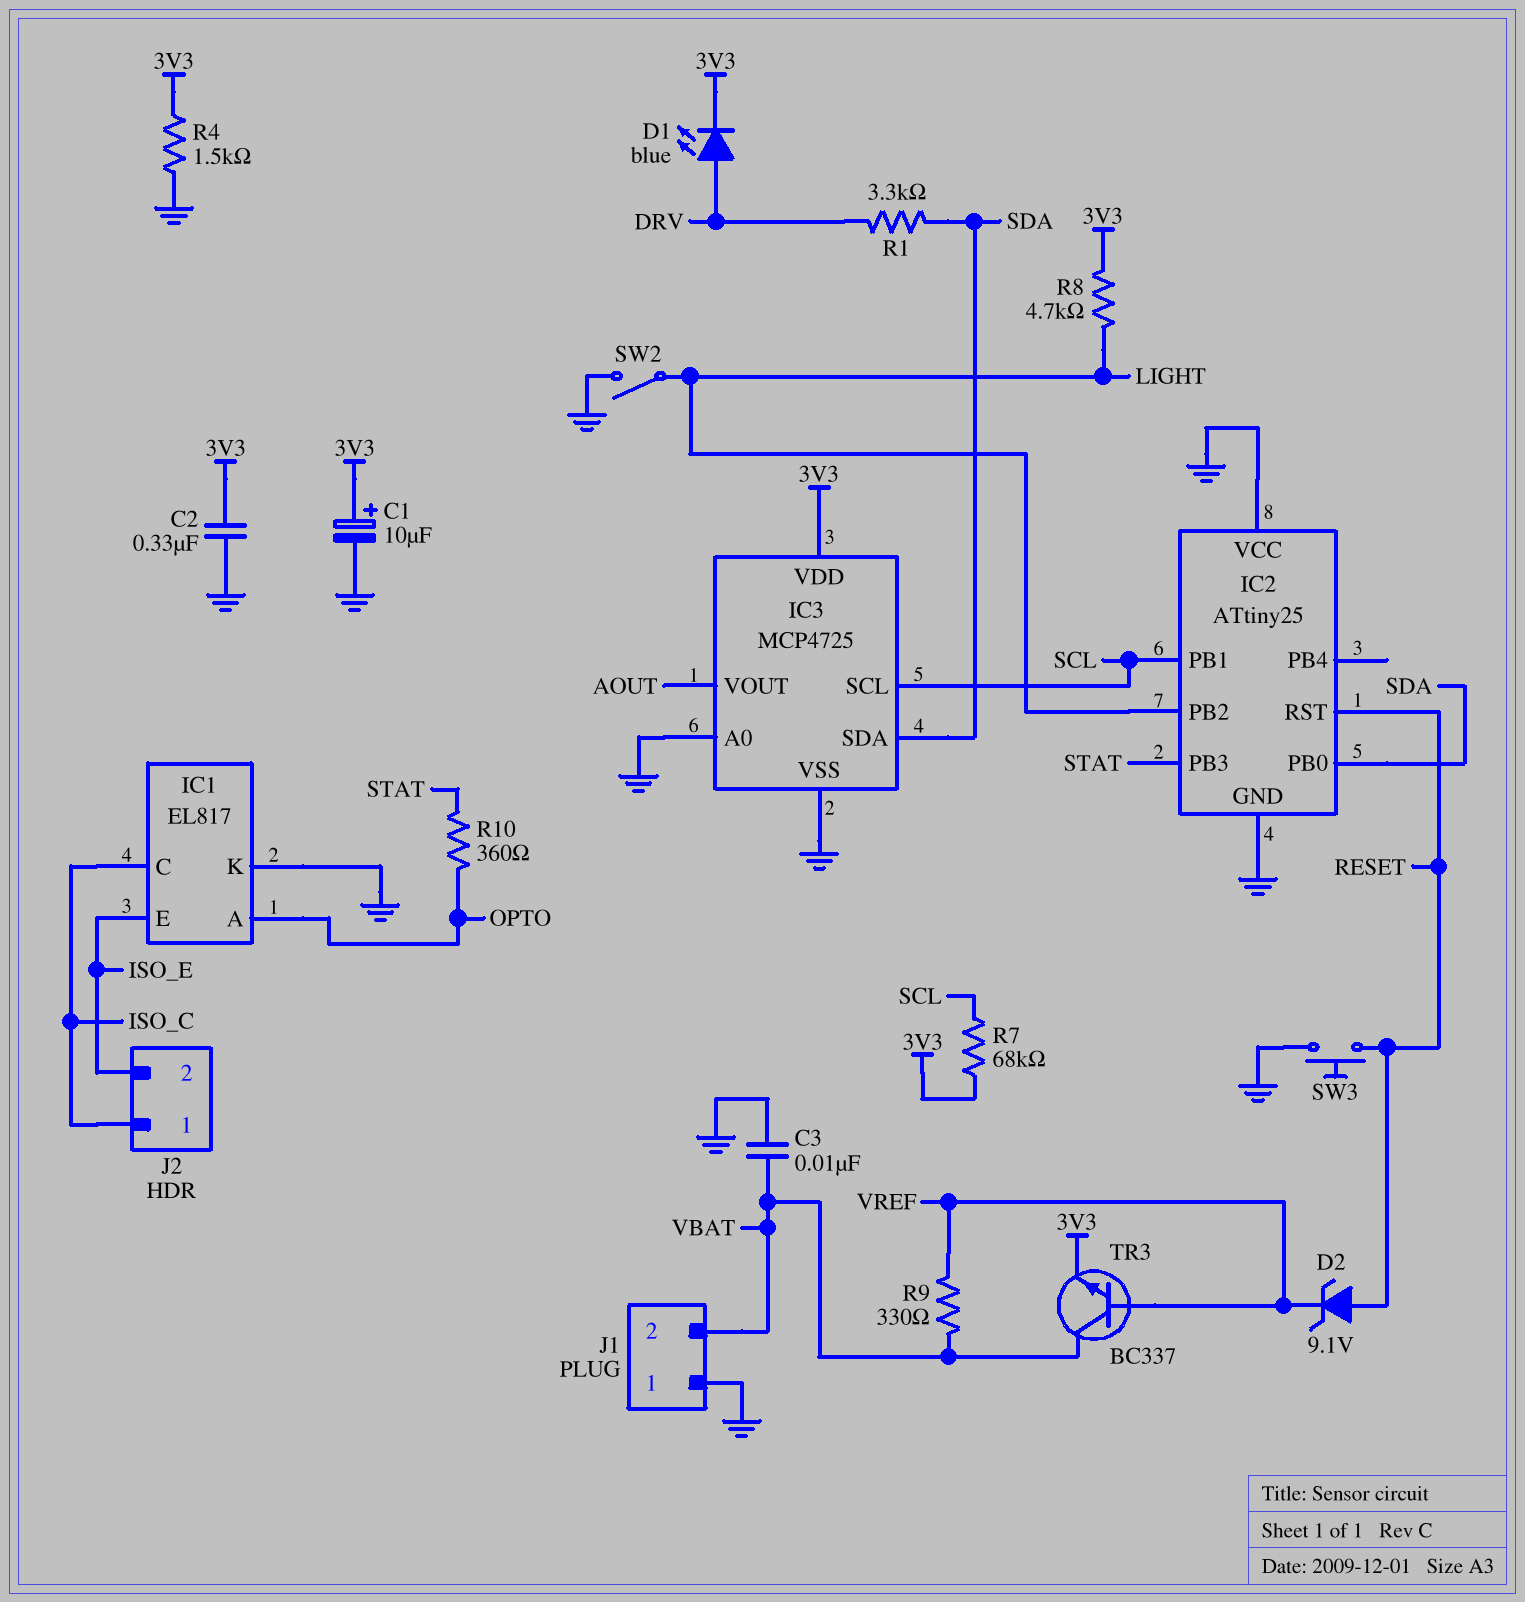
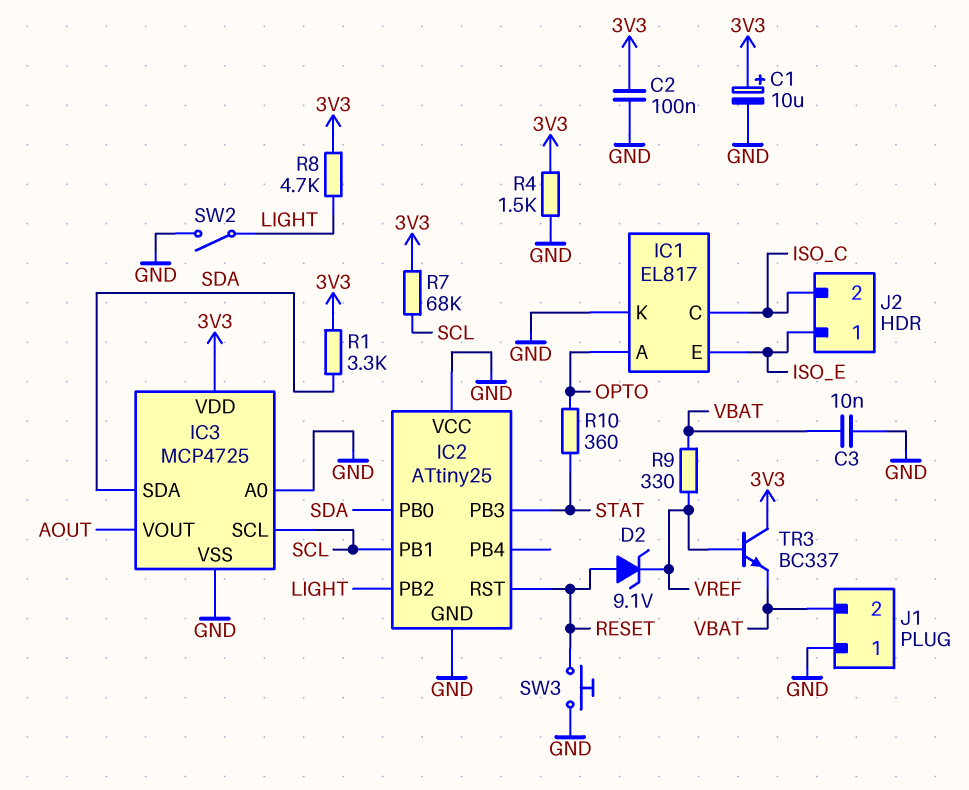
C2: 330nF (3V3, GND) -> 100nF (3V3, GND)
D1: LED blue (A DRV, K 3V3) -> none
J2 pin 1: ISO_C -> ISO_E
J2 pin 2: ISO_E -> ISO_C
R1: 3.3k (DRV, SDA) -> 3.3k (3V3, SDA)
TR3: NPN BC337 (B VREF, C VBAT, E 3V3) -> NPN BC337 (B VREF, C 3V3, E VBAT)

